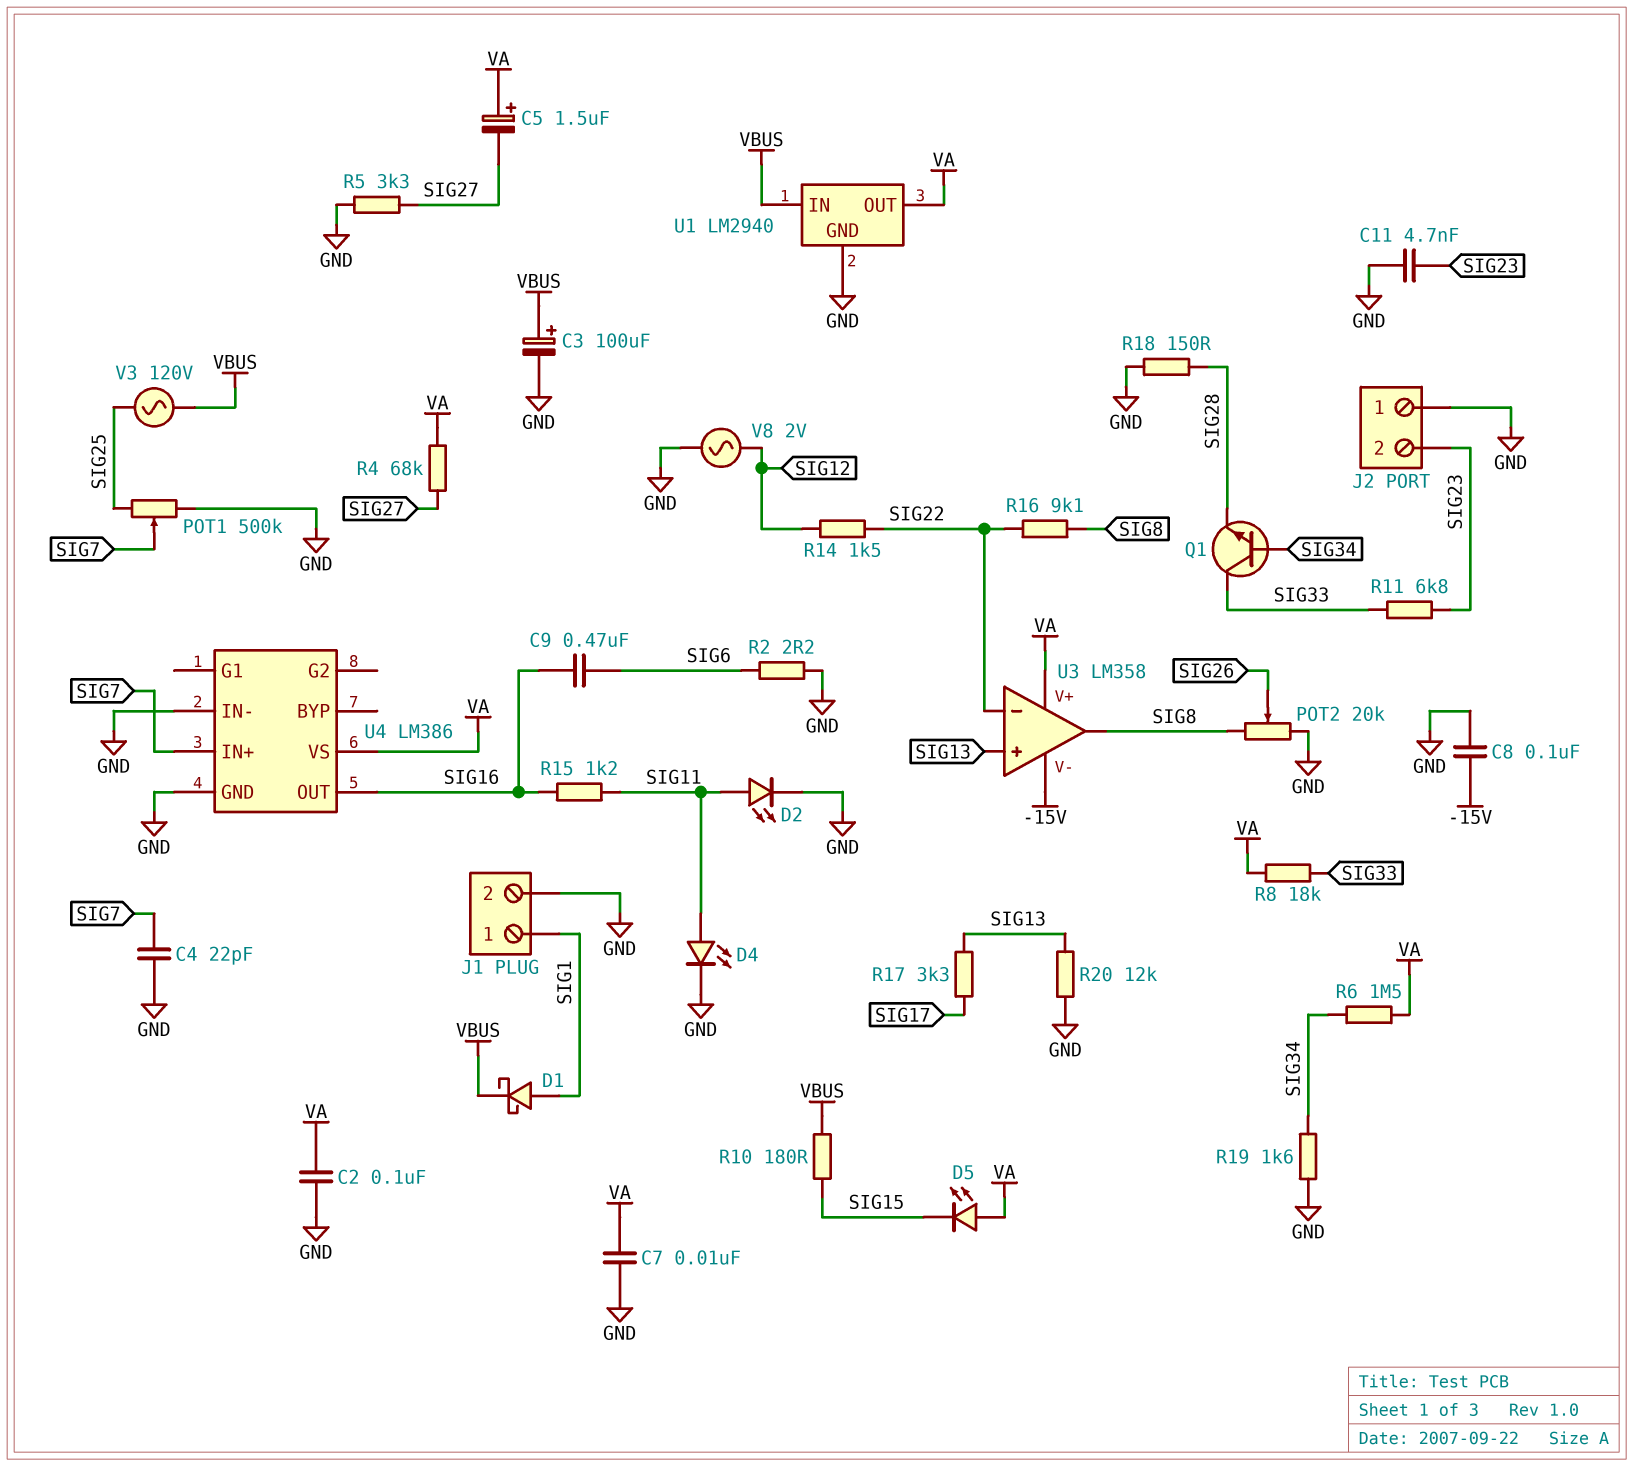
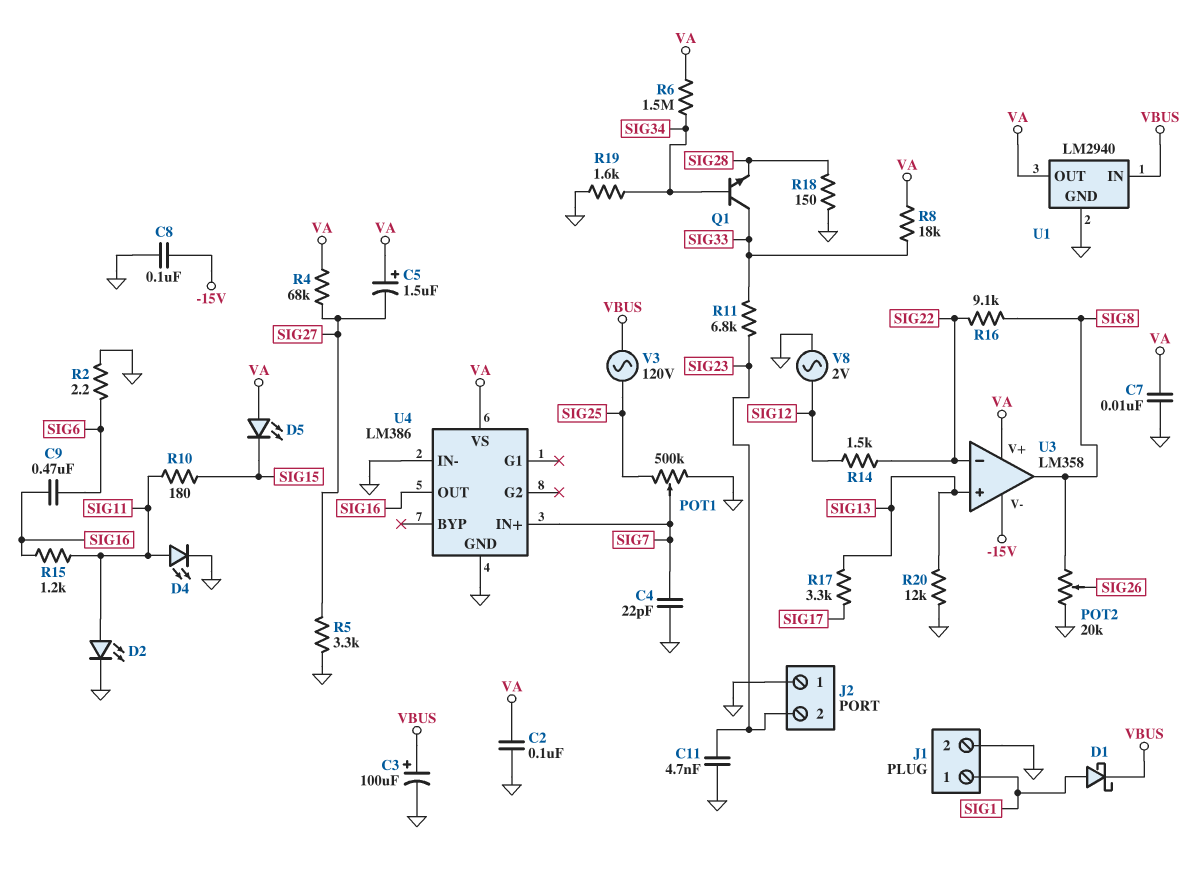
R10: 180 (SIG15, VBUS) -> 180 (SIG11, SIG15)

